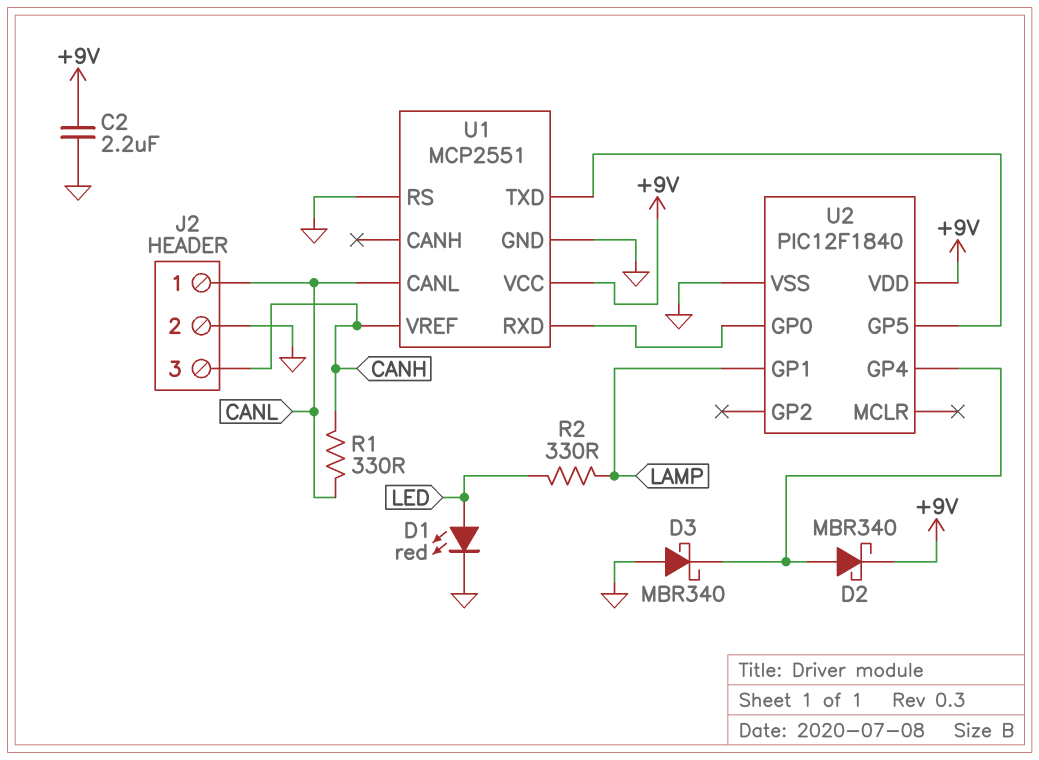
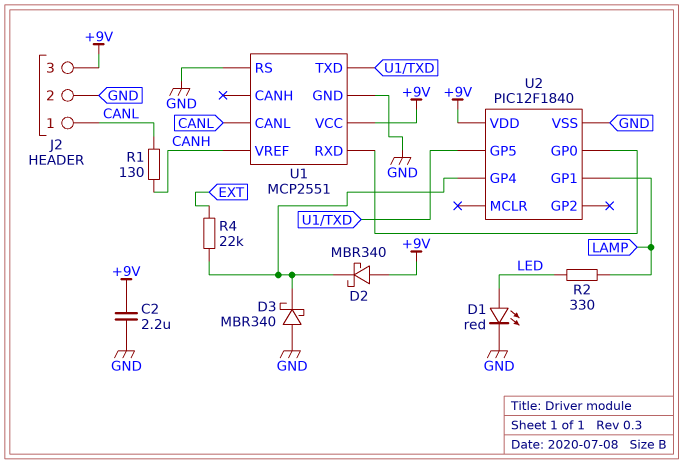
D2: schottky MBR340 (A U2/GP4, K +9V) -> schottky MBR340 (A +9V, K U2/GP4)
J2 pin 3: CANH -> +9V
R1: 330 (CANH, CANL) -> 130 (CANH, CANL)
R4: none -> 22k (EXT, U2/GP4)

